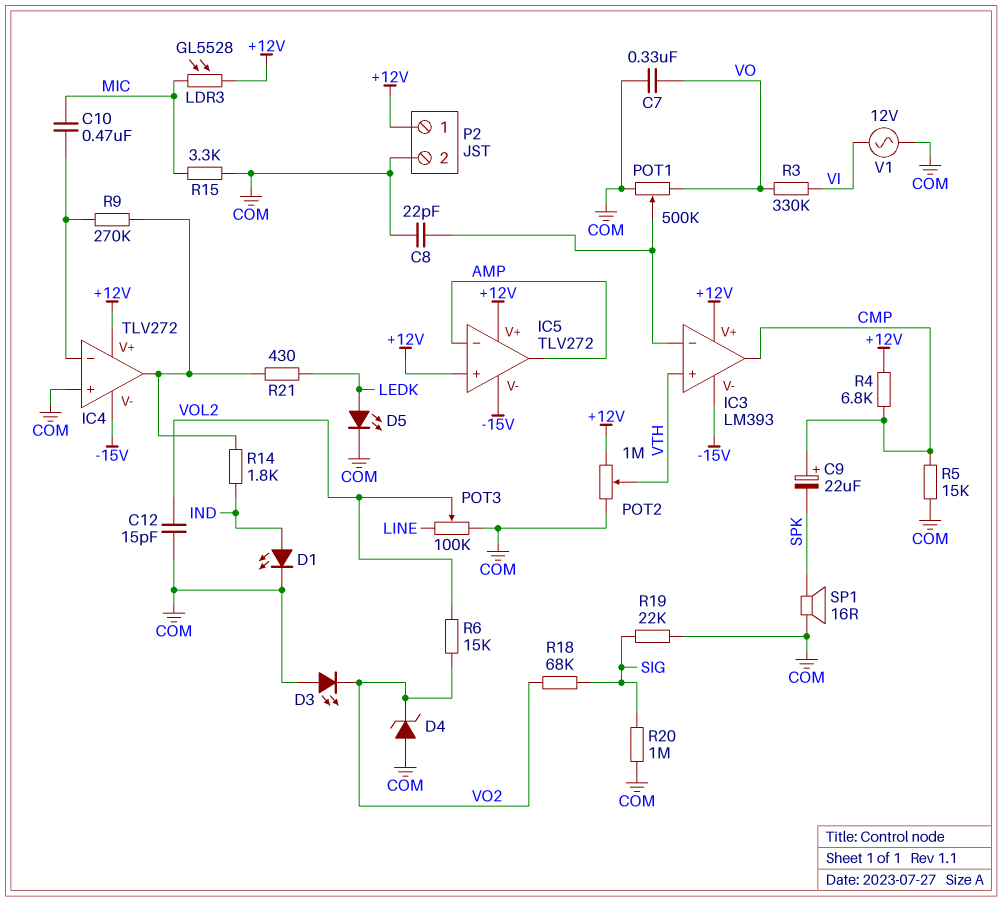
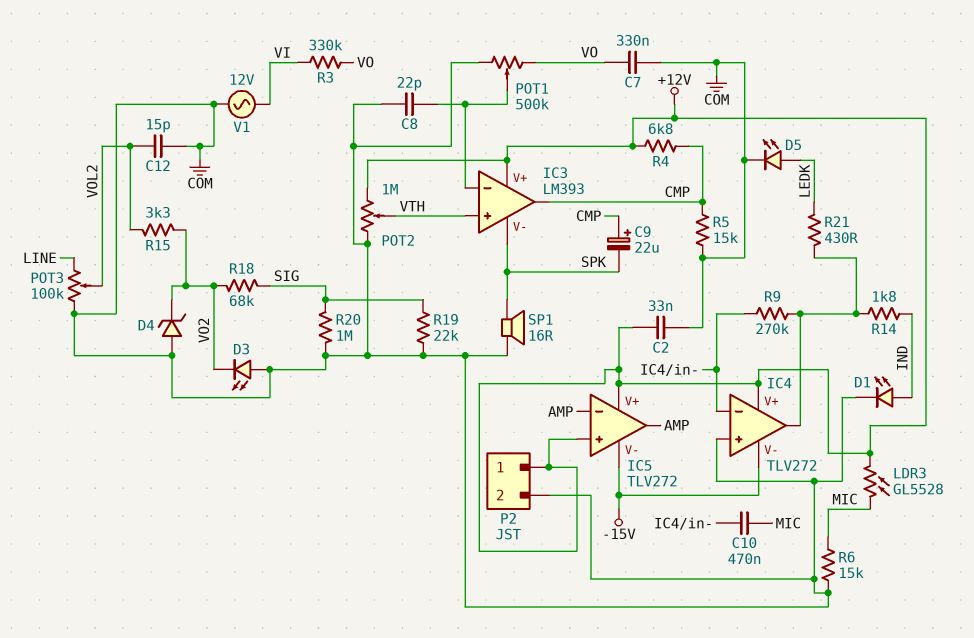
C2: none -> 33nF (+12V, COM)
IC3 pin V-: -15V -> SPK
R6: 15k (VO2, VOL2) -> 15k (COM, MIC)
R15: 3.3k (COM, MIC) -> 3.3k (VO2, VOL2)

